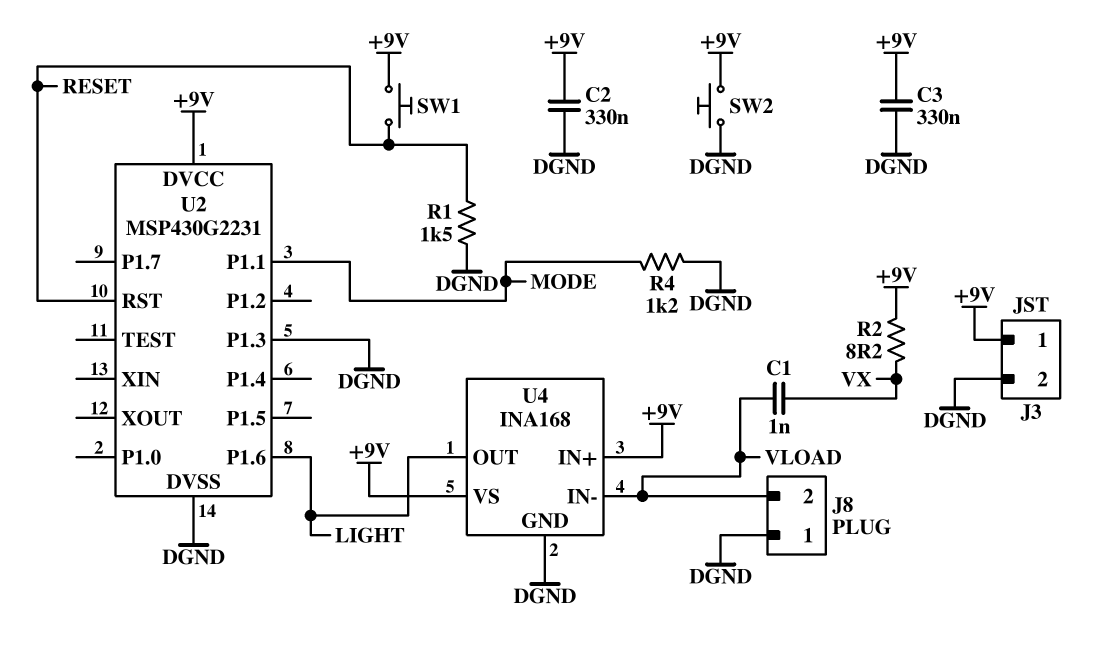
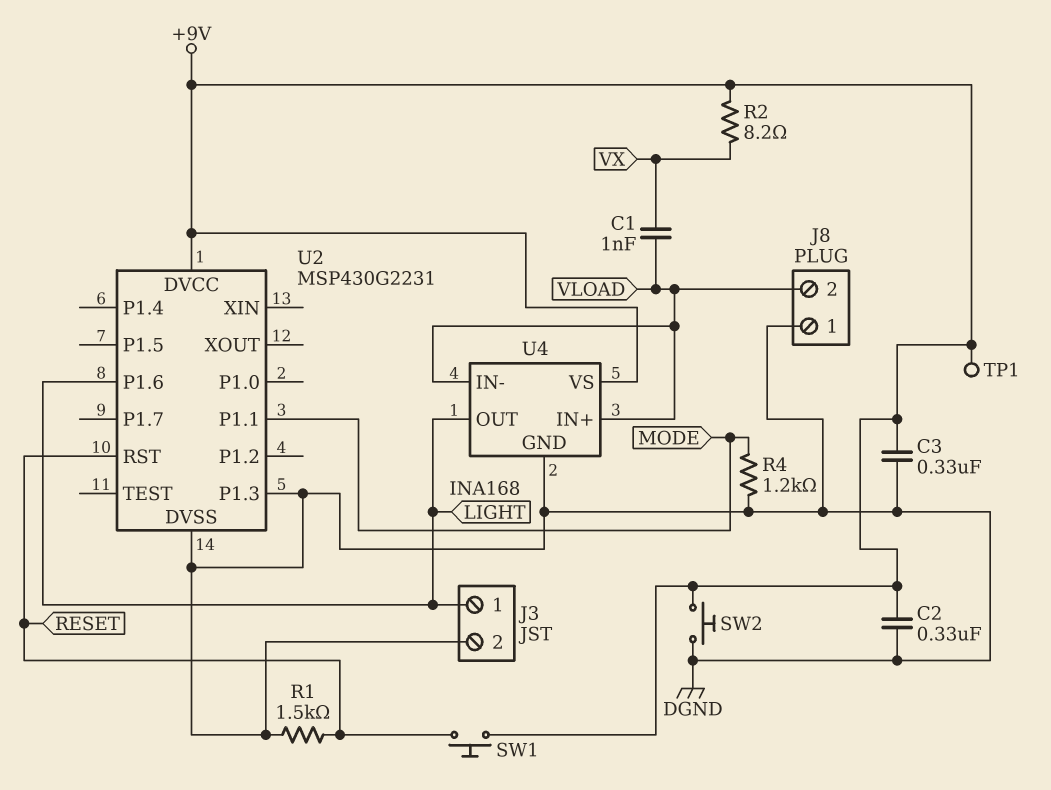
J3 pin 1: +9V -> LIGHT
TP1: none -> test point (+9V)
U4 pin IN+: +9V -> VLOAD

